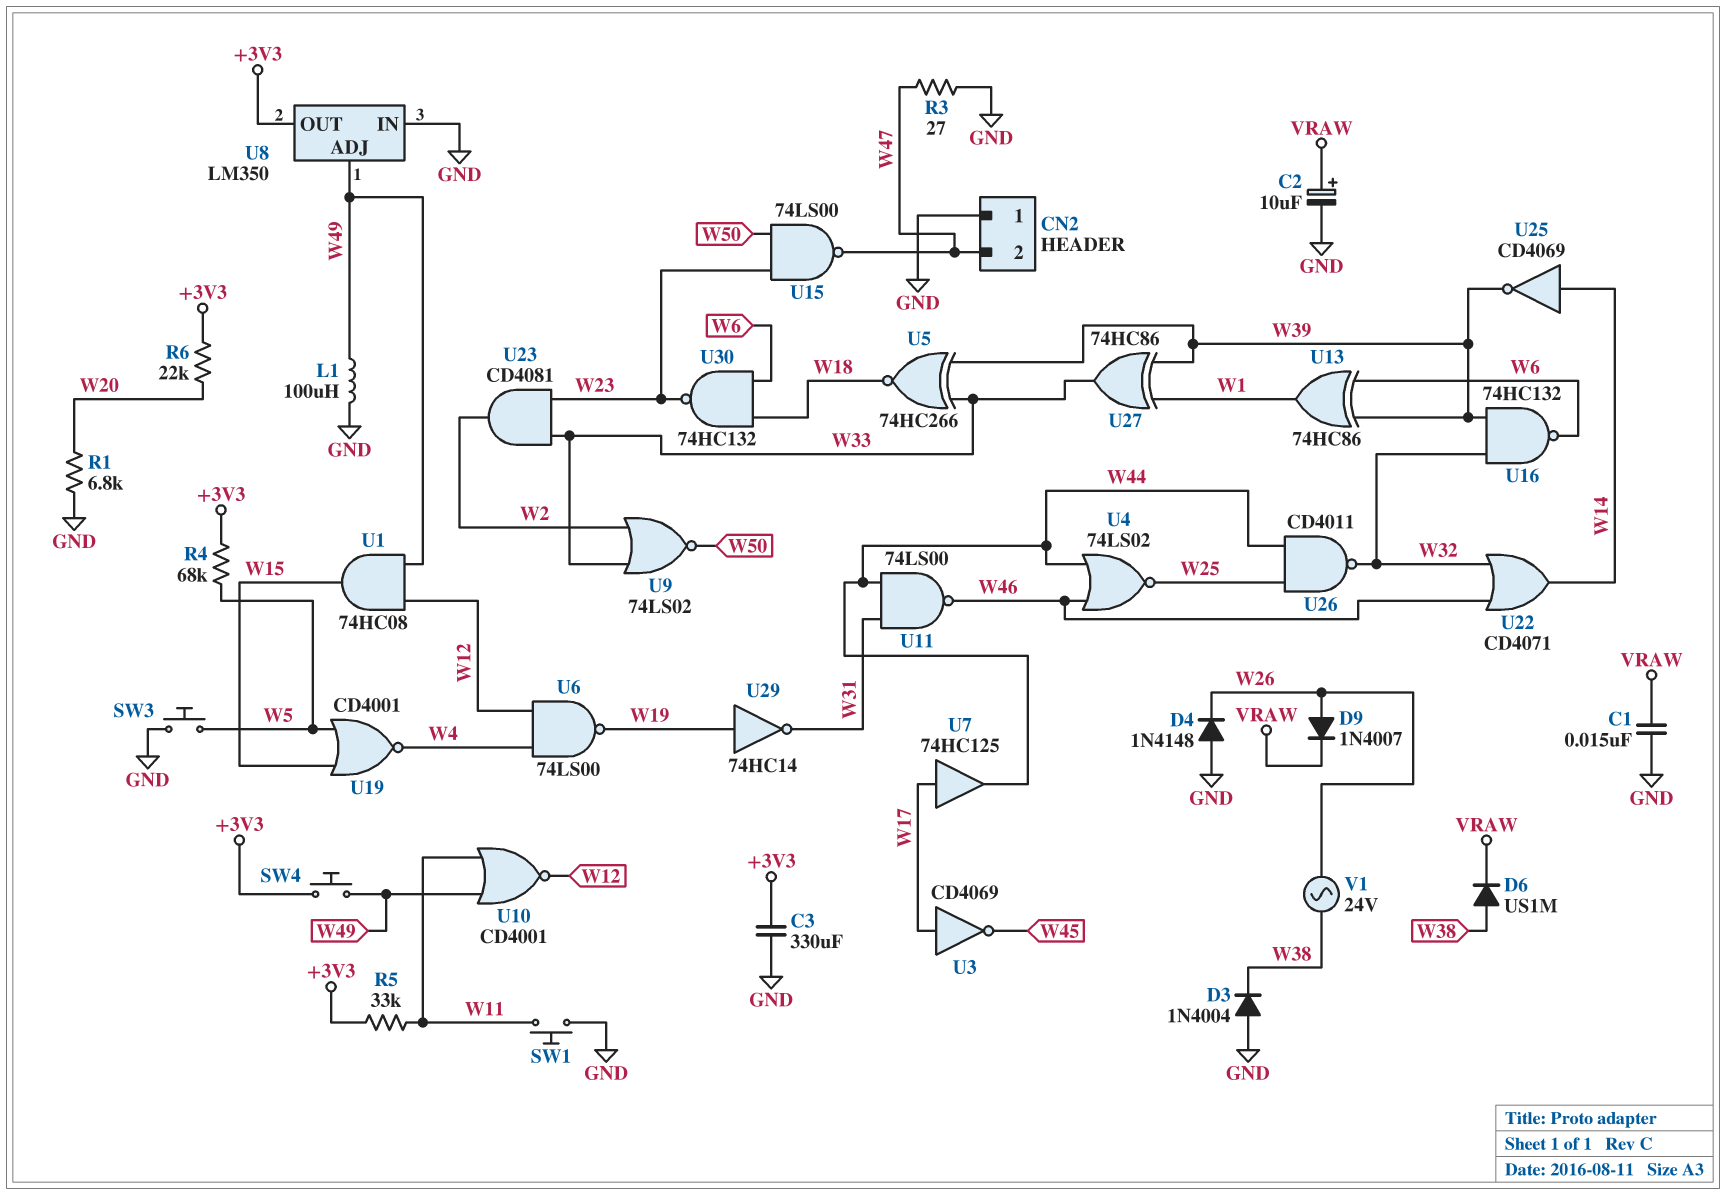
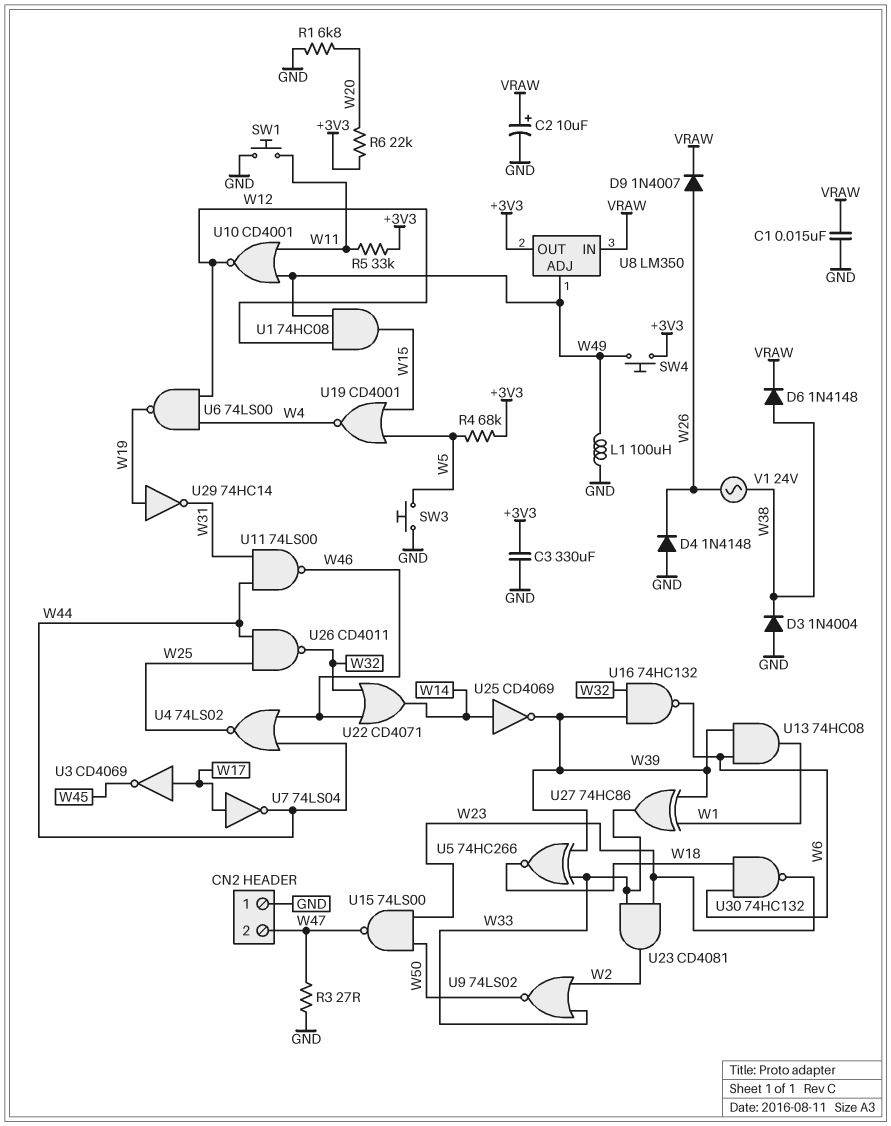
D6: diode US1M (A W38, K VRAW) -> diode 1N4148 (A W38, K VRAW)
U7: buffer 74HC125 (in W17, out W44) -> NOT 74LS04 (in W17, out W44)
U8 pin IN: GND -> VRAW
U13: XOR 74HC86 (in W6, in W39, out W1) -> AND 74HC08 (in W6, in W39, out W1)

